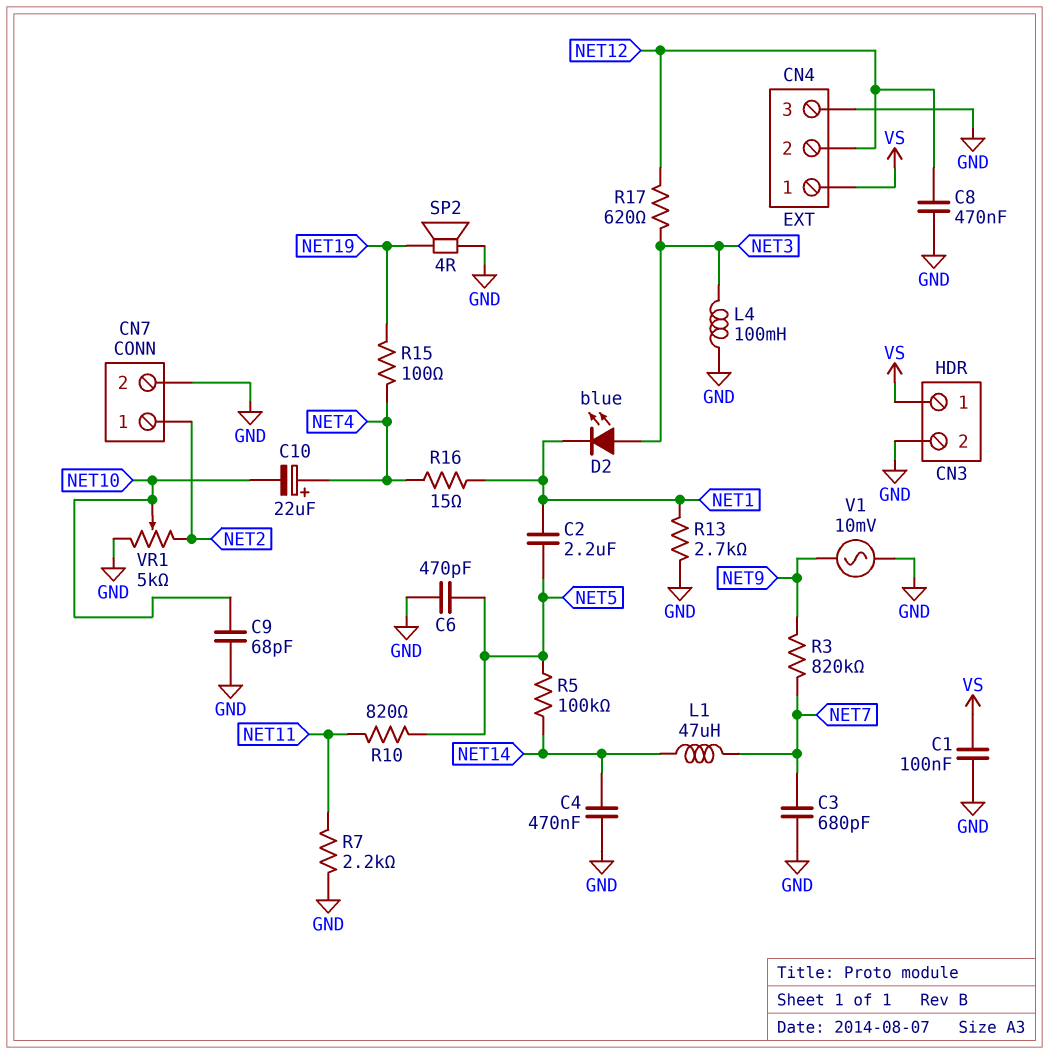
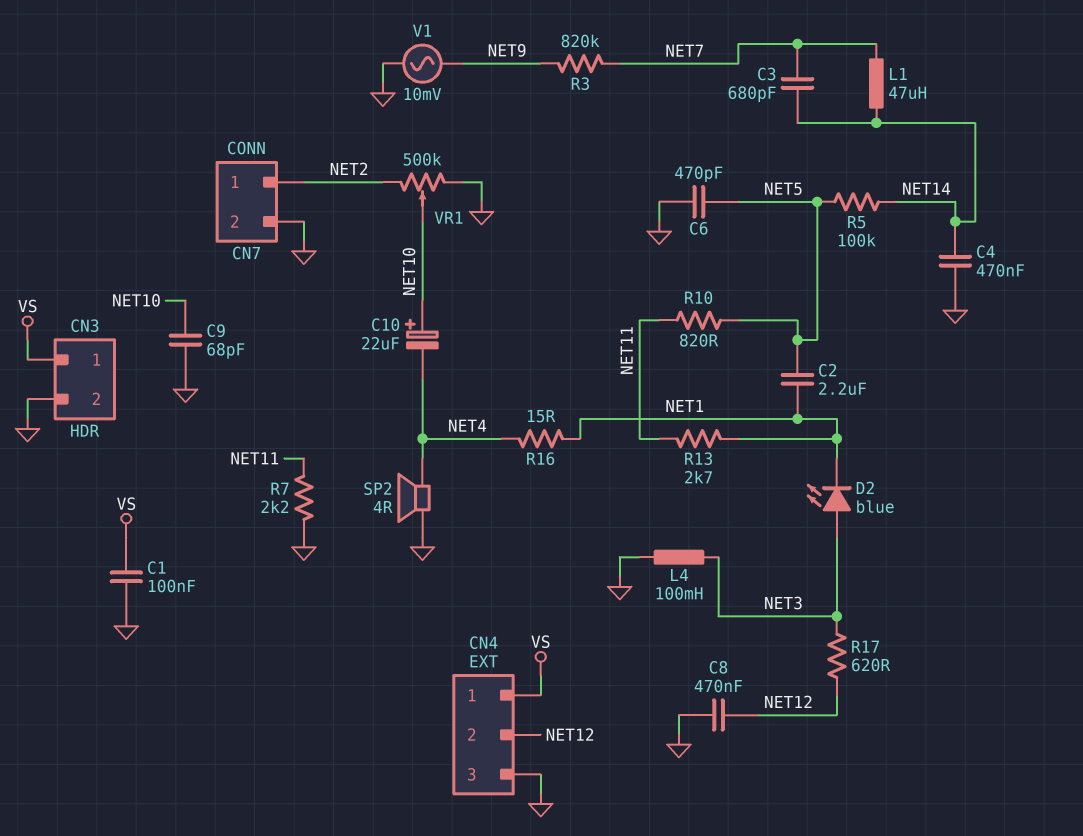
C3: 680pF (GND, NET7) -> 680pF (NET7, NET14)
C10: 22uF (plus NET4, minus NET10) -> 22uF (plus NET10, minus NET4)
R13: 2.7k (GND, NET1) -> 2.7k (NET1, NET11)
R15: 100 (NET4, NET19) -> none
SP2: speaker 4R (GND, NET19) -> speaker 4R (GND, NET4)
VR1: 5k (GND, NET2, wiper NET10) -> 500k (GND, NET2, wiper NET10)

